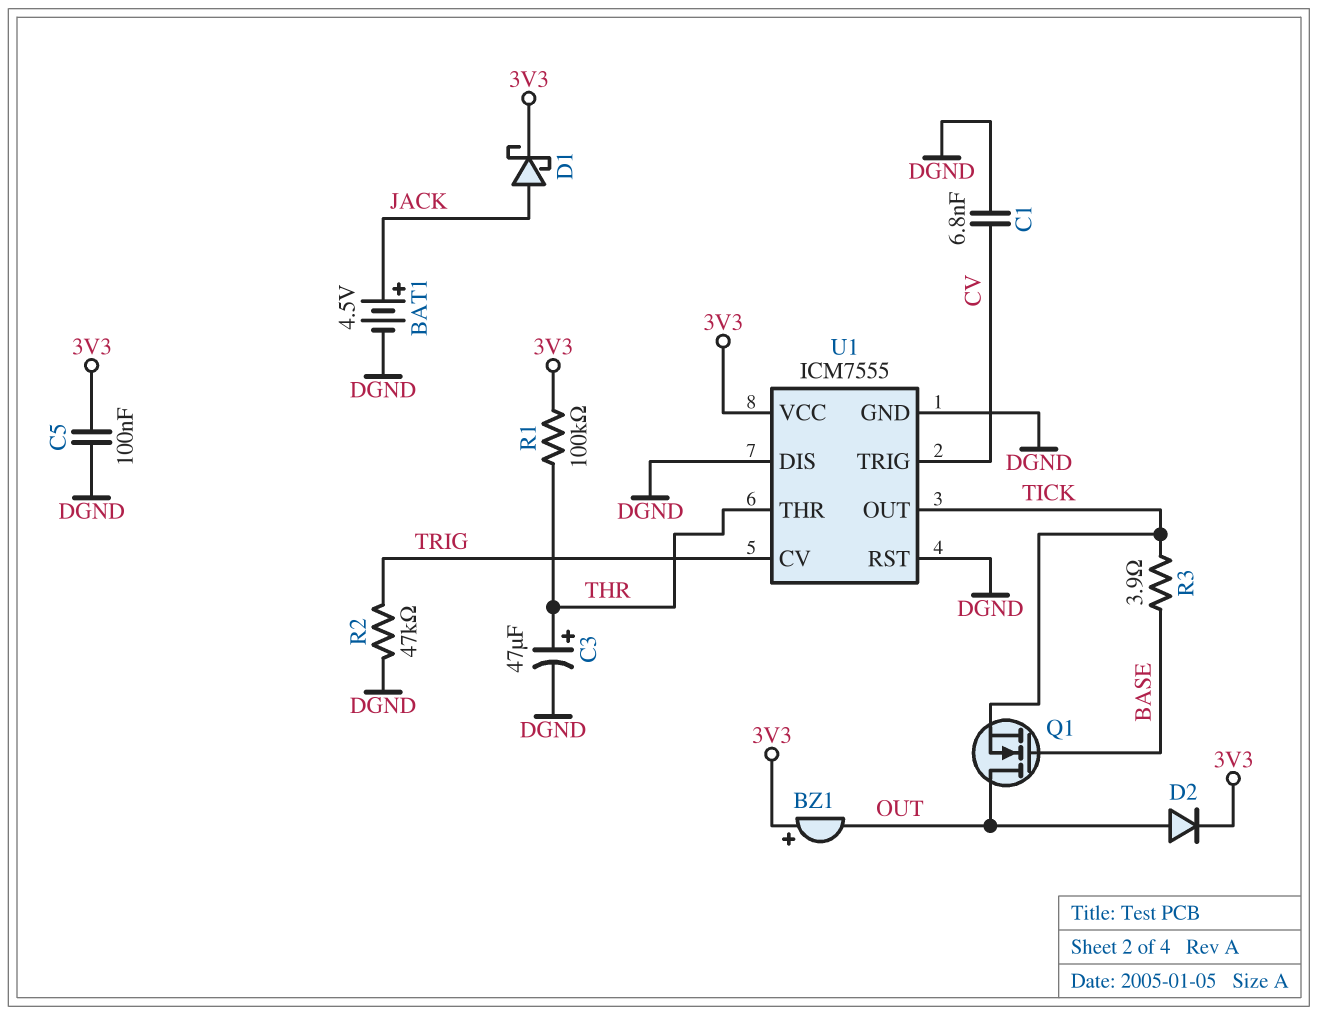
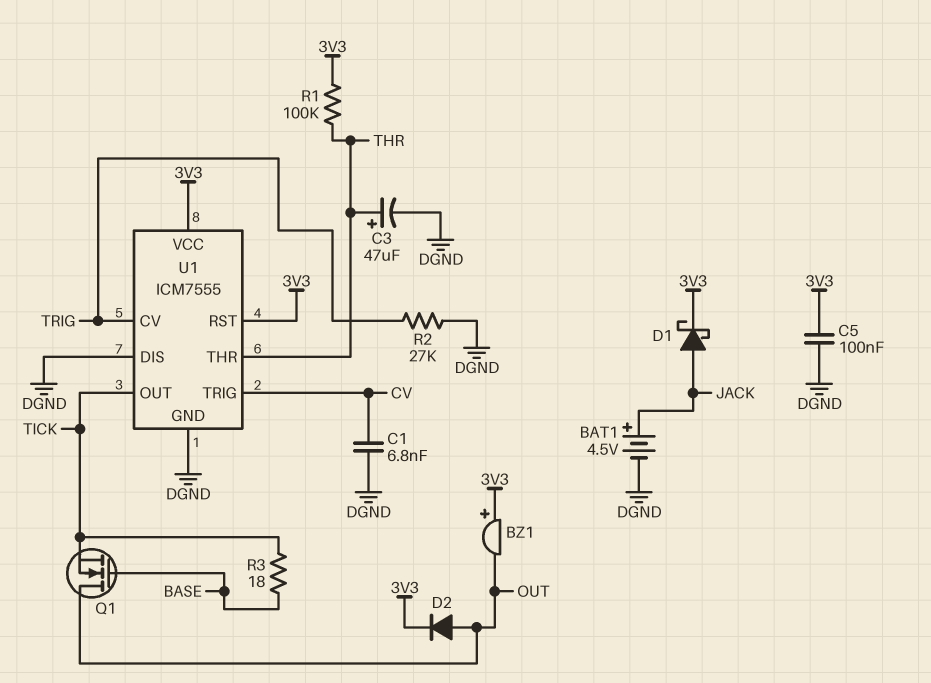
R2: 47k (DGND, TRIG) -> 27k (DGND, TRIG)
R3: 3.9 (BASE, TICK) -> 18 (BASE, TICK)
U1 pin RST: DGND -> 3V3

